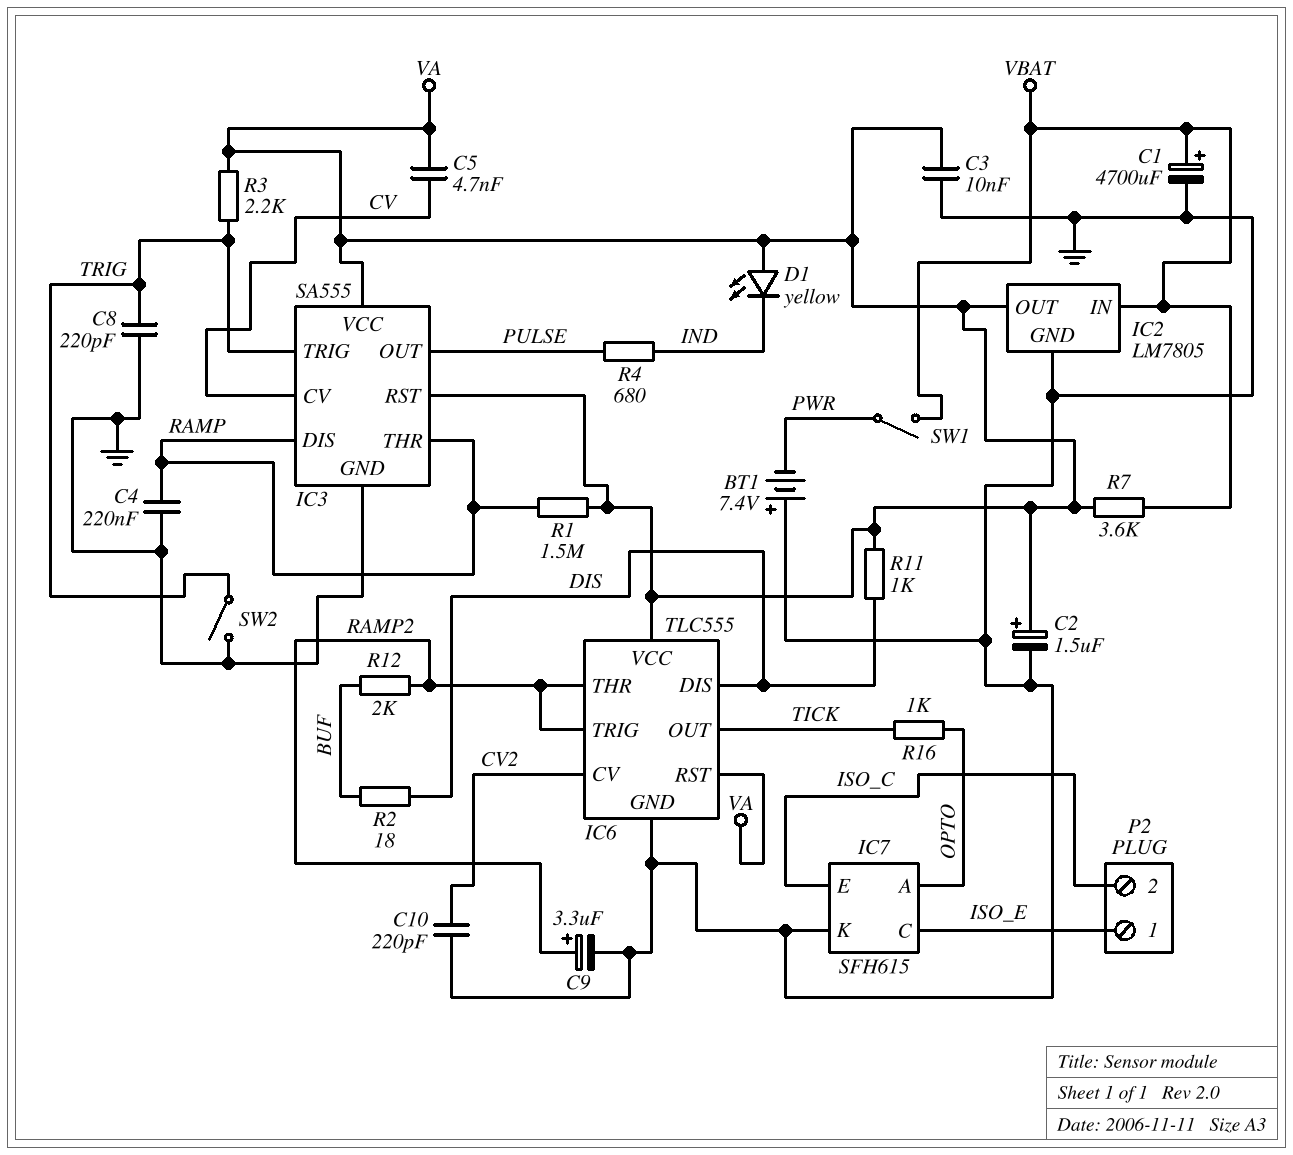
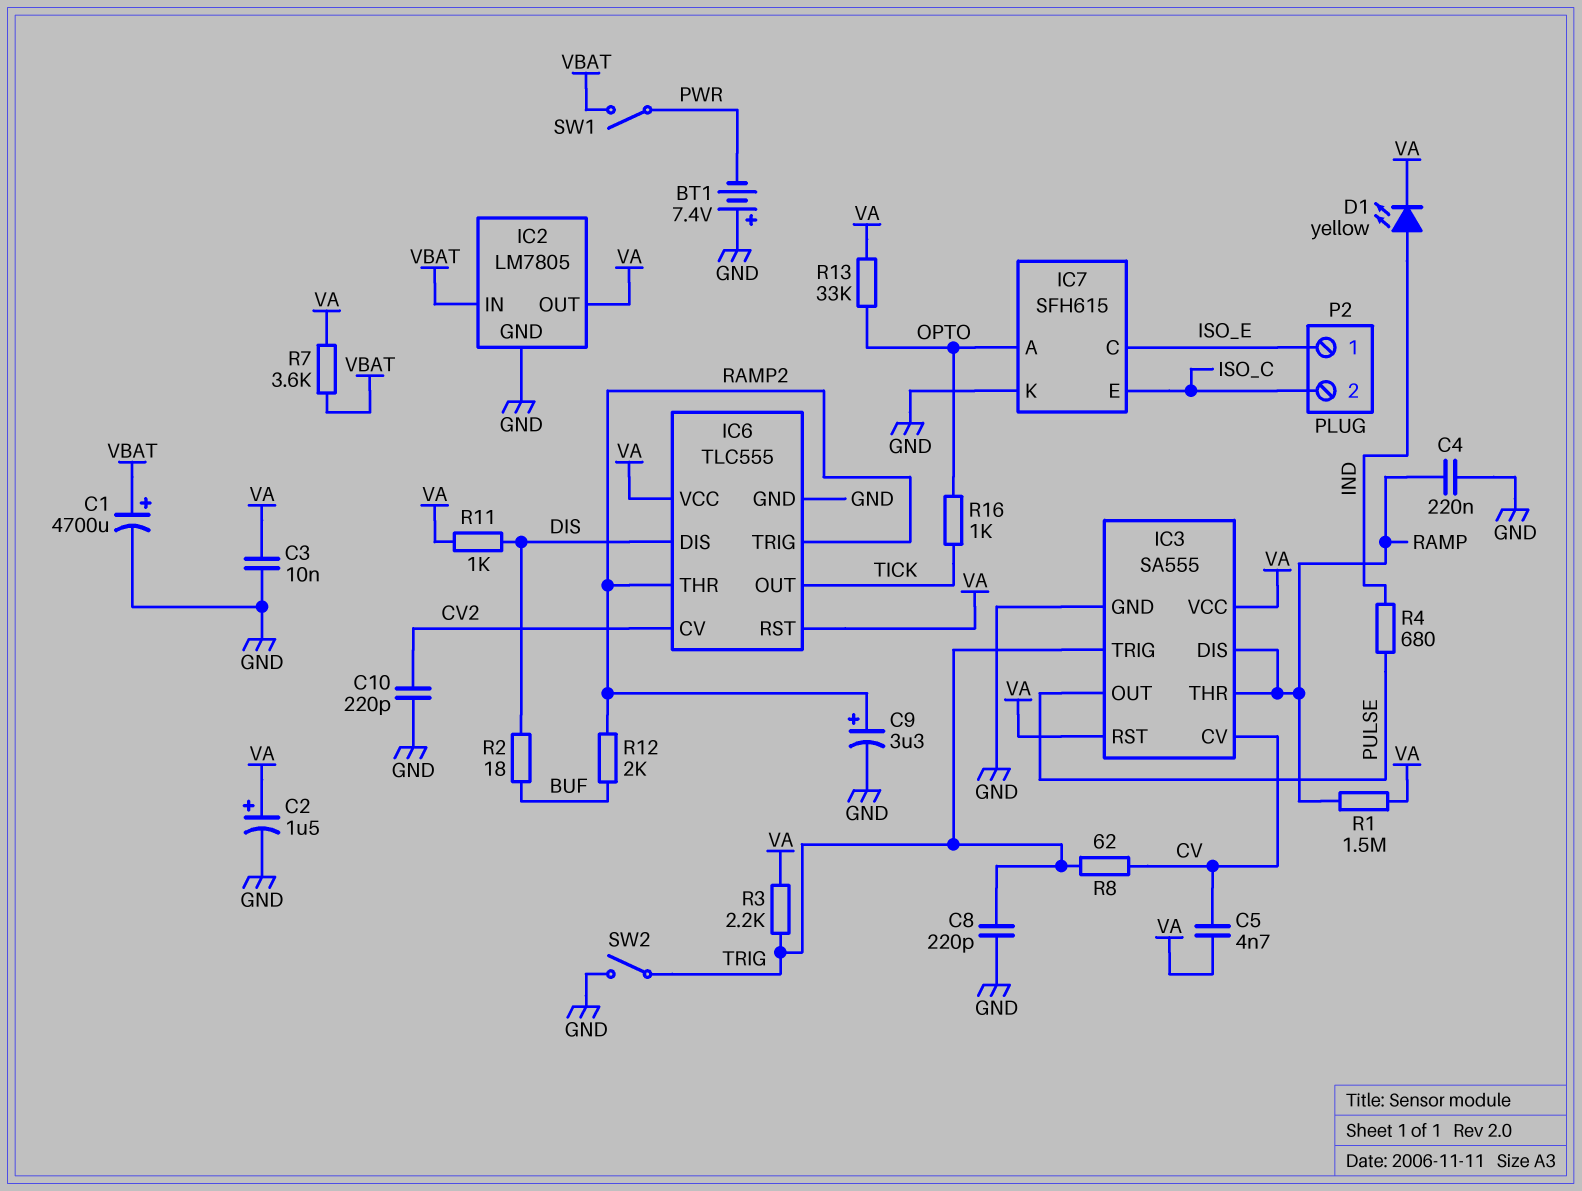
D1: LED yellow (A VA, K IND) -> LED yellow (A IND, K VA)
R8: none -> 62 (CV, TRIG)
R13: none -> 33k (OPTO, VA)

